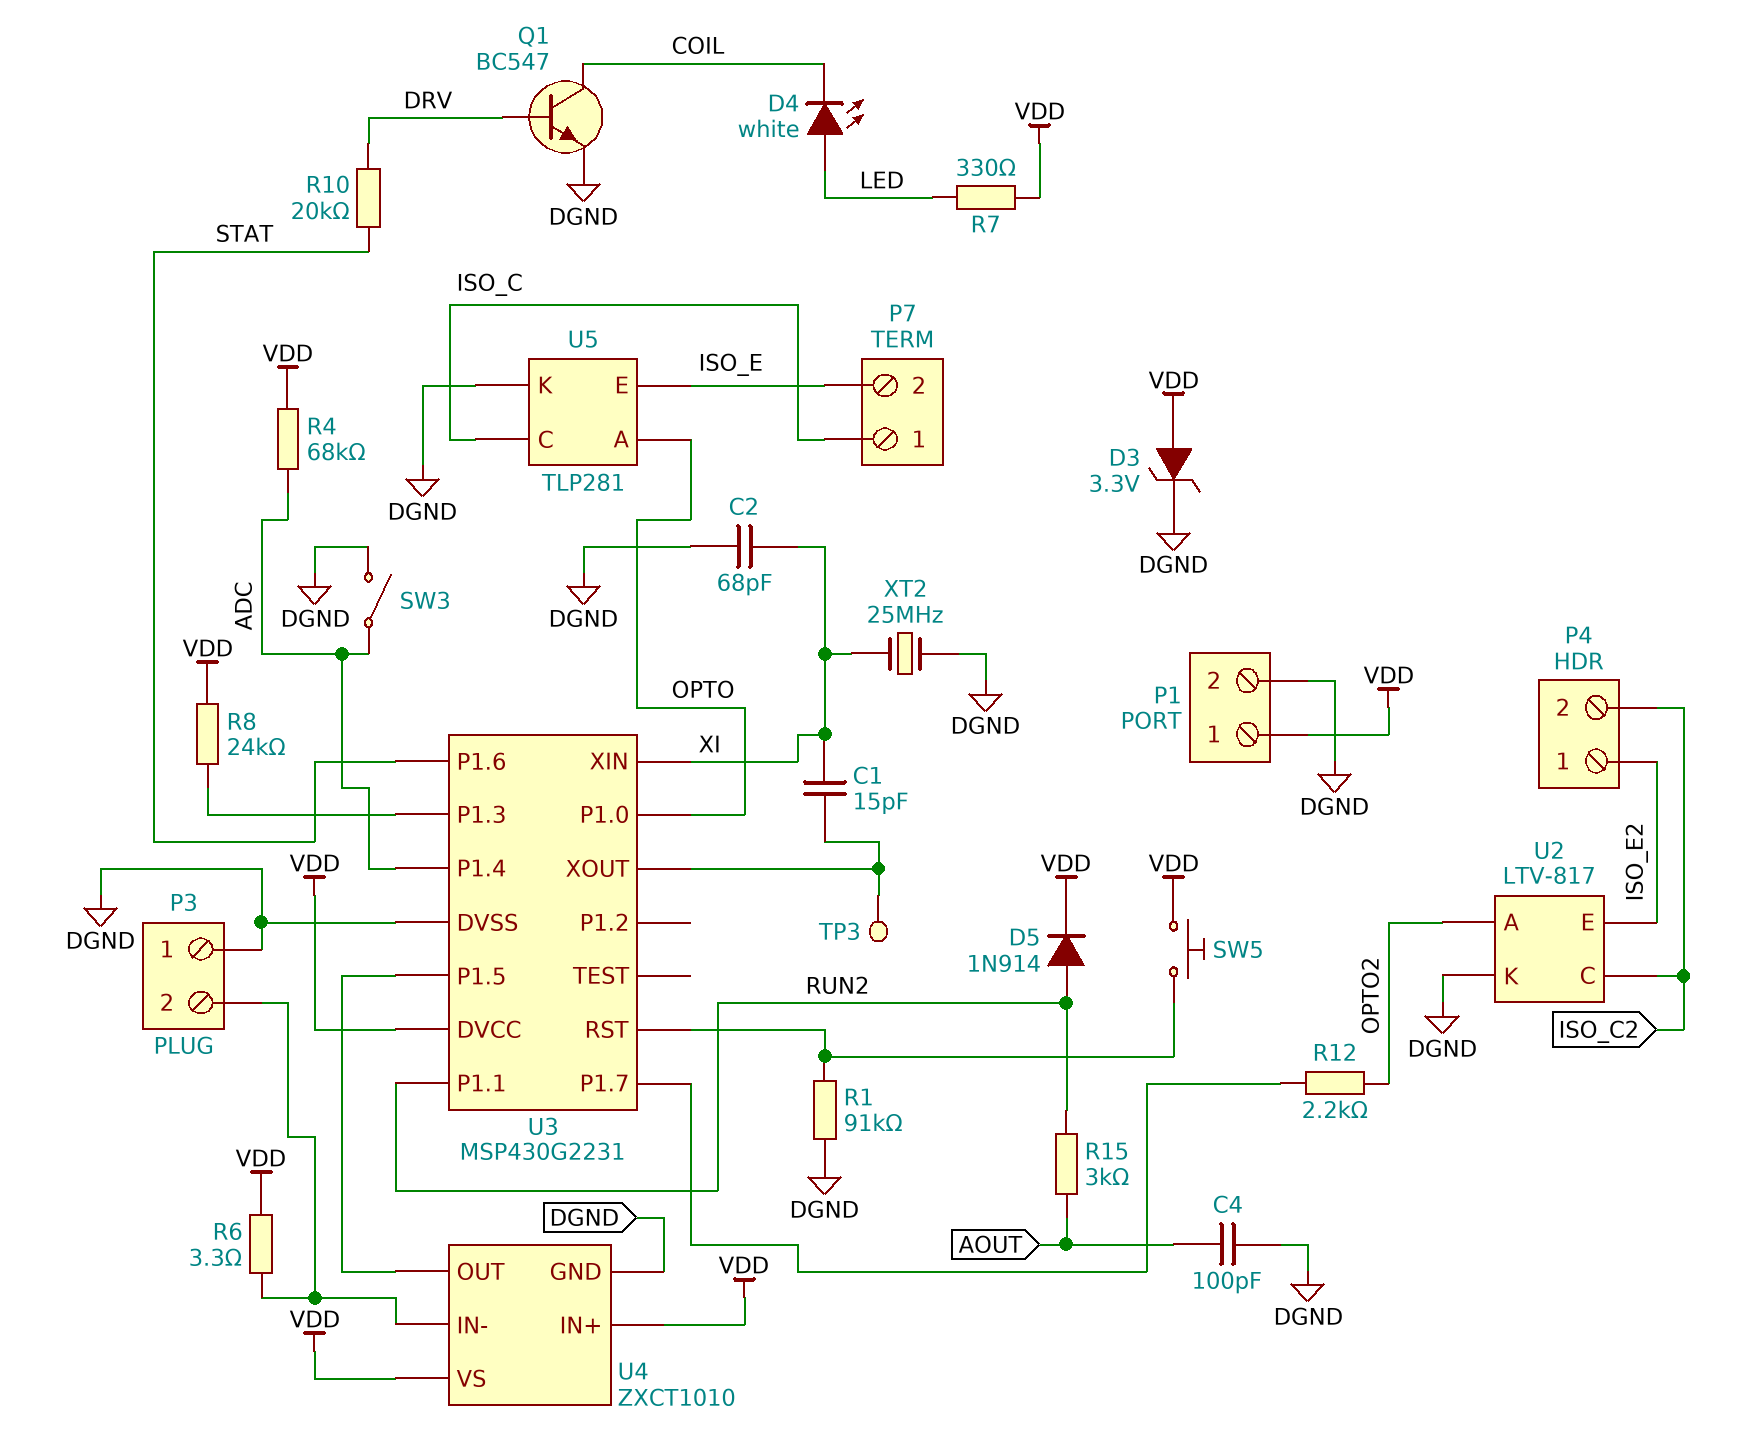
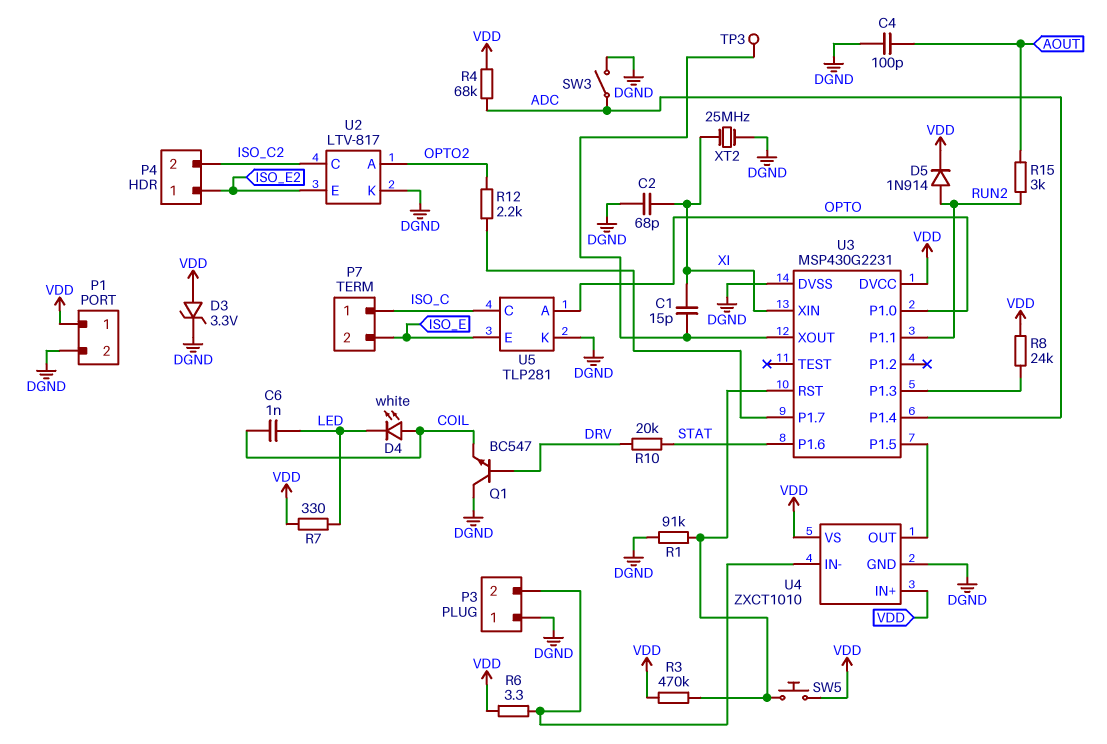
C6: none -> 1nF (COIL, LED)
D4: LED white (A LED, K COIL) -> LED white (A COIL, K LED)
Q1: NPN BC547 (B DRV, C COIL, E DGND) -> NPN BC547 (B DRV, C DGND, E COIL)
R3: none -> 470k (U3/RST, VDD)

